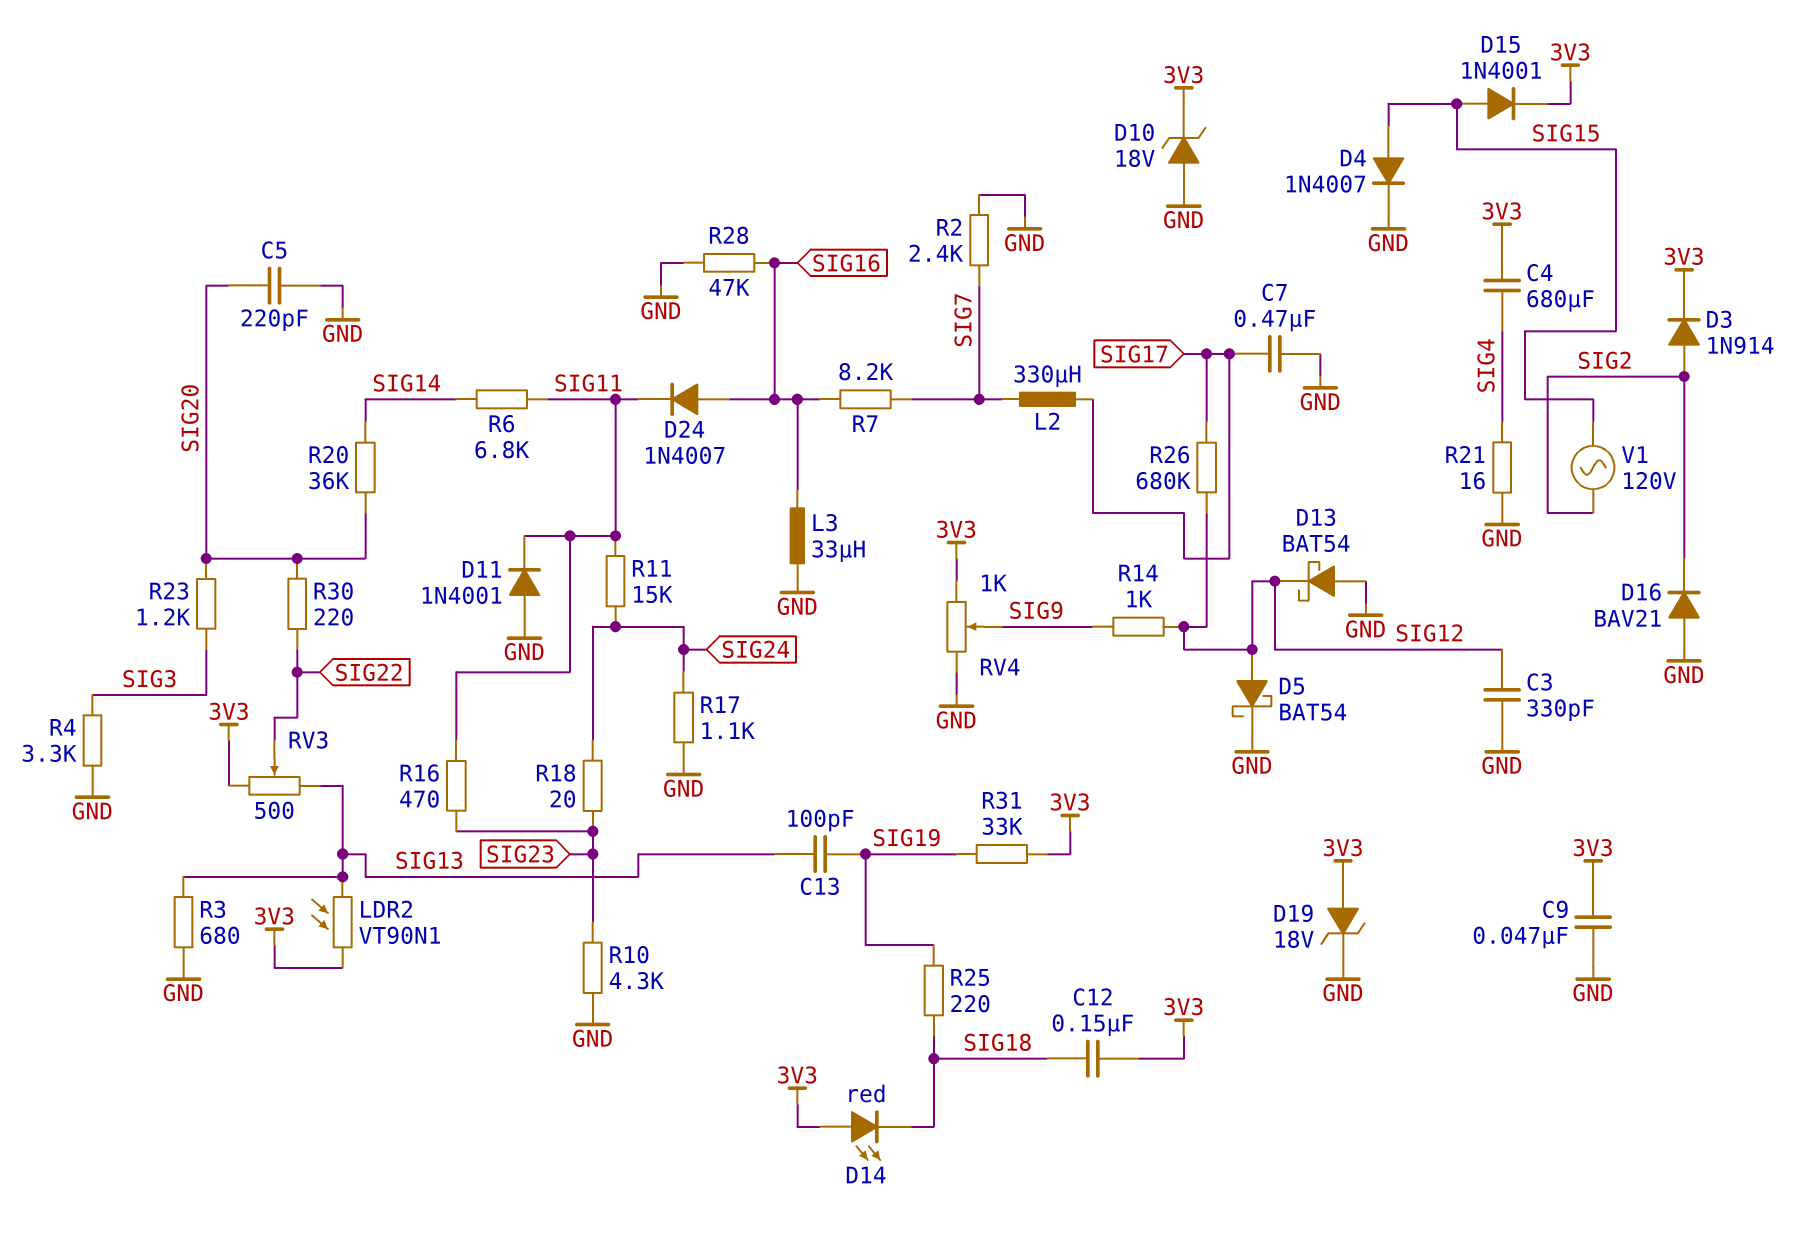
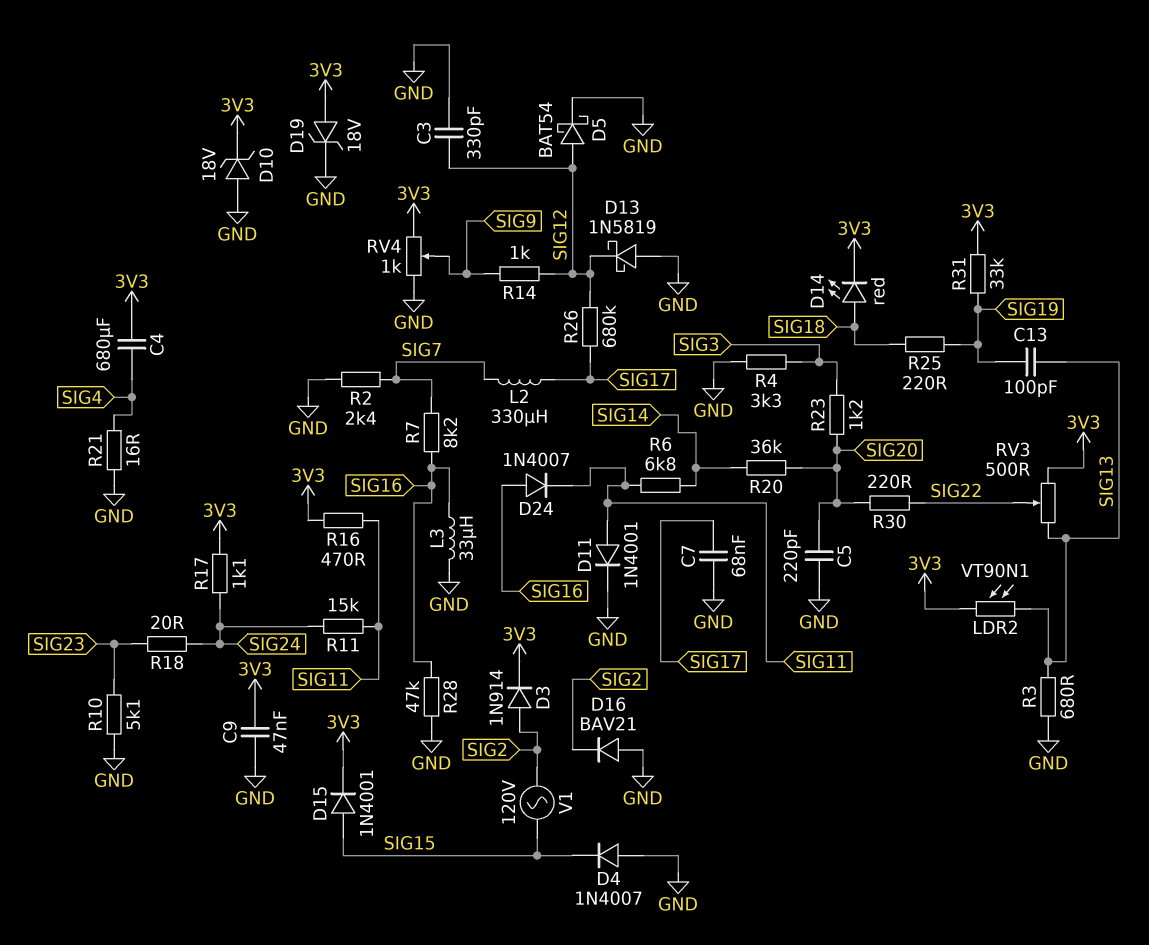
C7: 470nF (GND, SIG17) -> 68nF (GND, SIG17)
C12: 150nF (3V3, SIG18) -> none
D4: diode 1N4007 (A SIG15, K GND) -> diode 1N4007 (A GND, K SIG15)
D11: diode 1N4001 (A GND, K SIG11) -> diode 1N4001 (A SIG11, K GND)
D13: schottky BAT54 (A GND, K SIG12) -> schottky 1N5819 (A GND, K SIG12)
D14: LED red (A 3V3, K SIG18) -> LED red (A SIG18, K 3V3)
R10: 4.3k (GND, SIG23) -> 5.1k (GND, SIG23)
R16: 470 (SIG11, SIG23) -> 470 (3V3, SIG11)
R17: 1.1k (GND, SIG24) -> 1.1k (3V3, SIG24)

